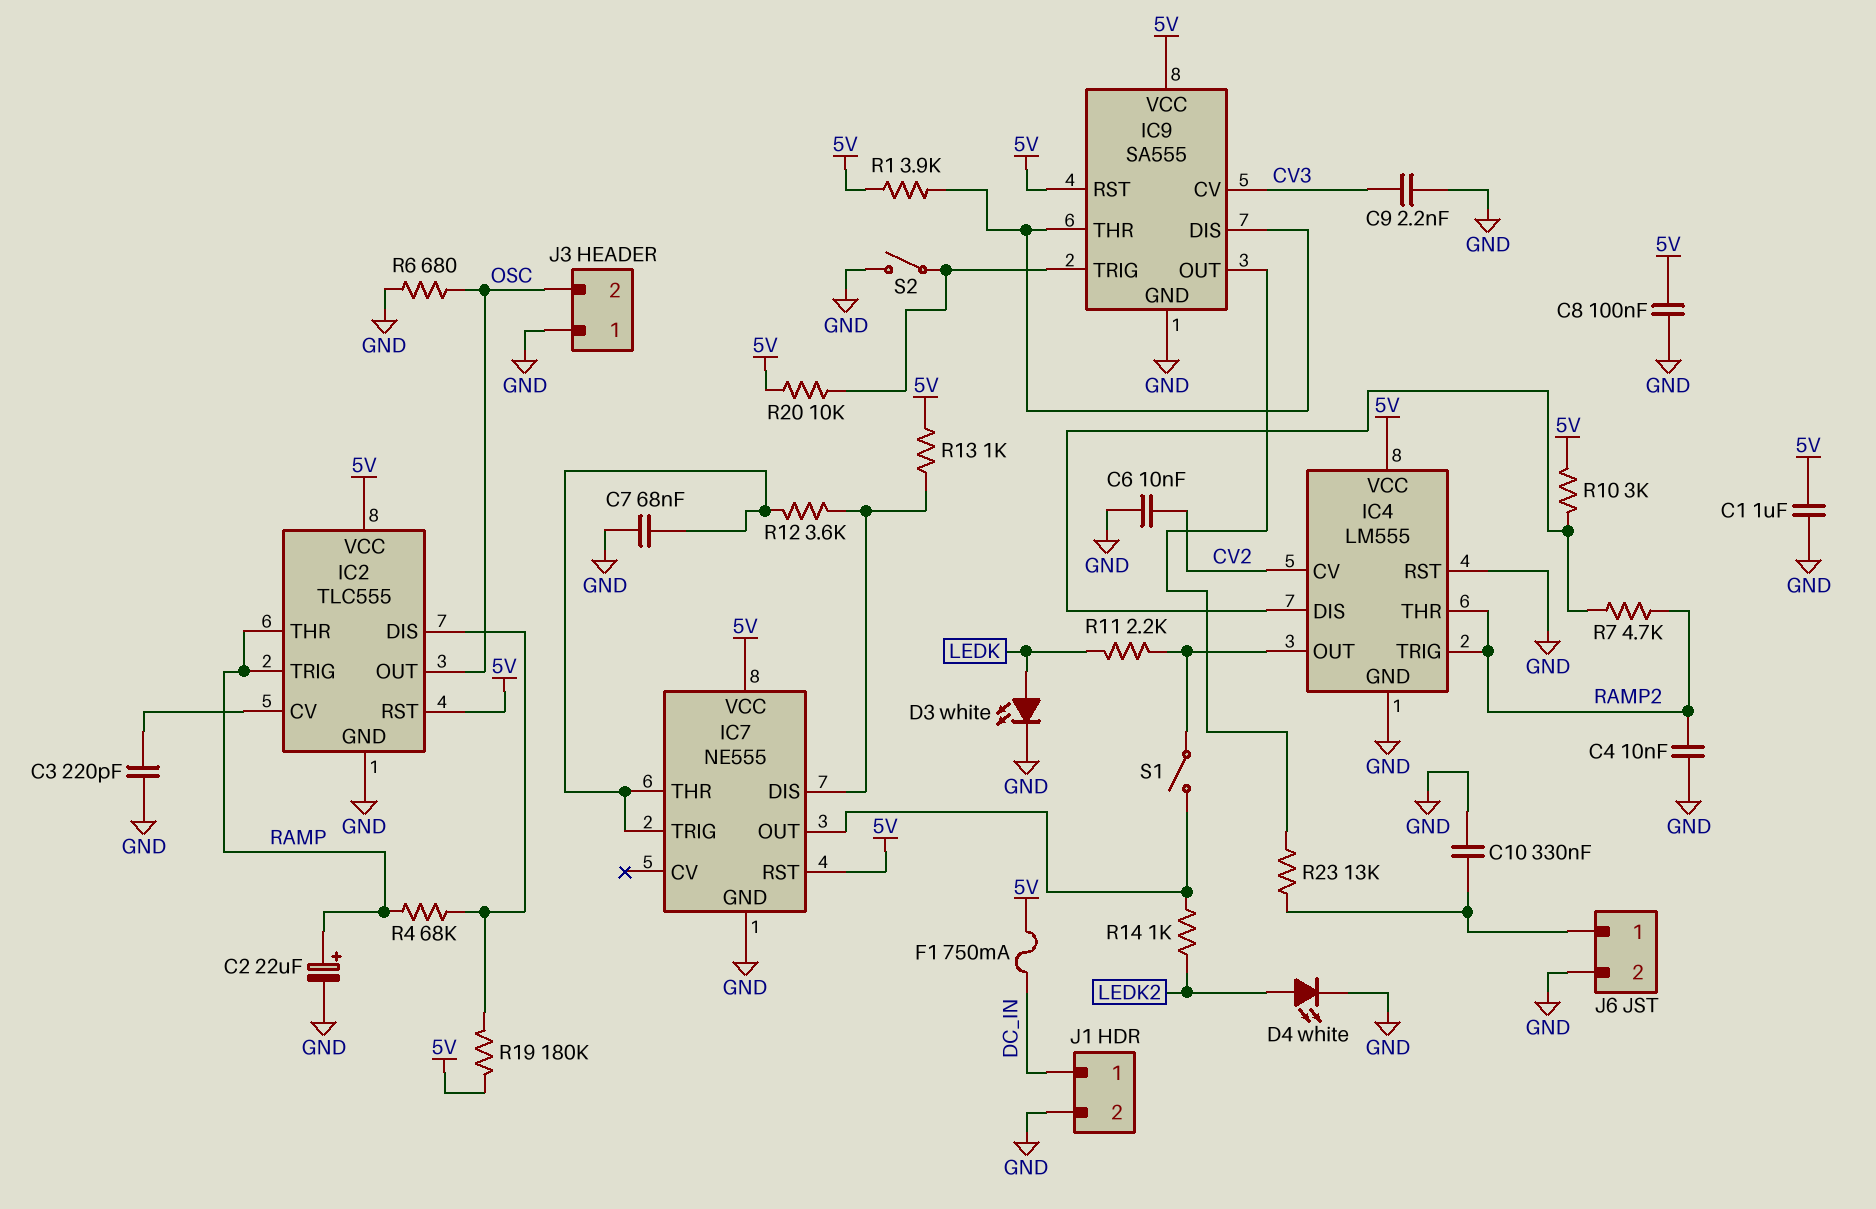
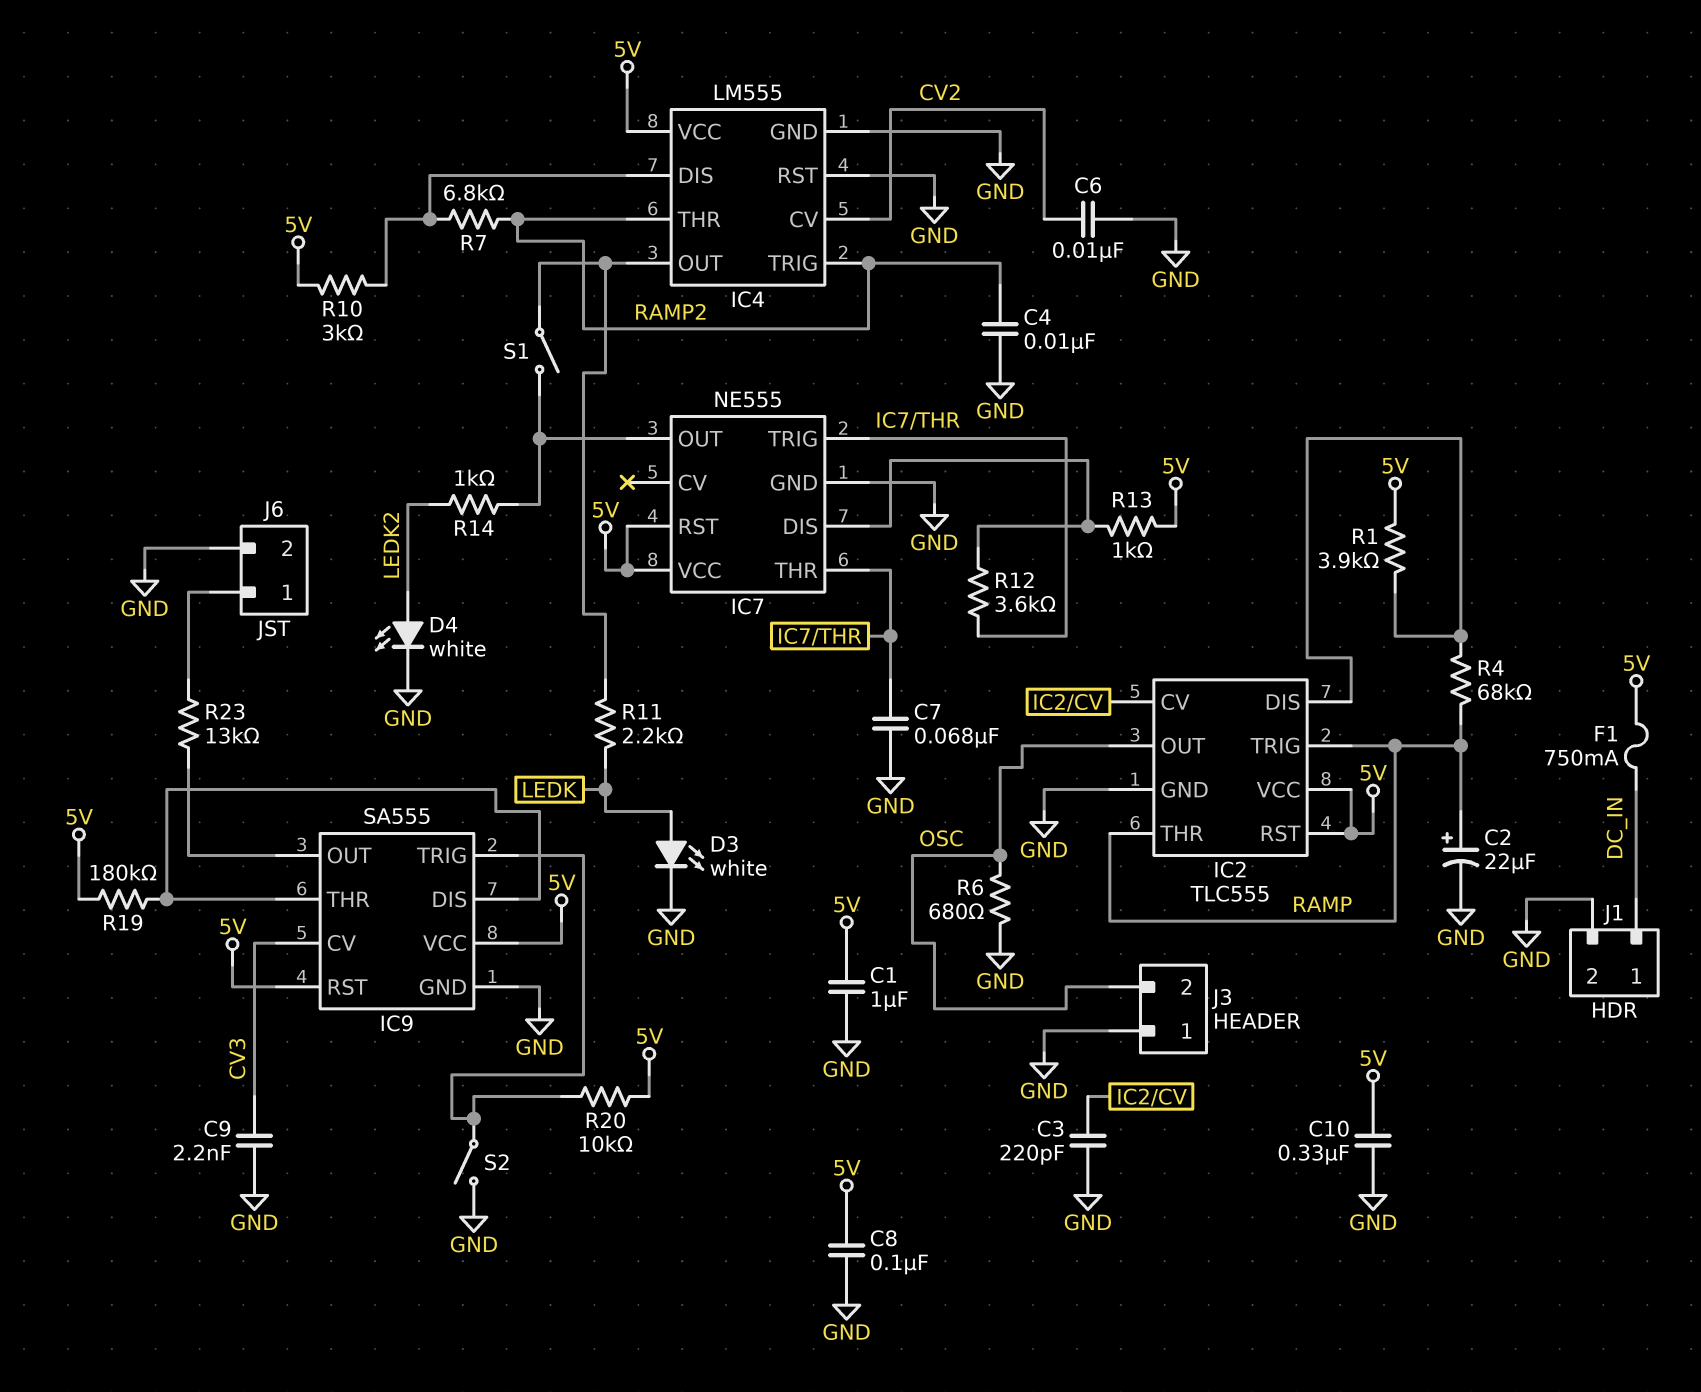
C10: 330nF (GND, J6/1) -> 330nF (5V, GND)
R1: 3.9k (5V, IC9/DIS) -> 3.9k (5V, IC2/DIS)
R7: 4.7k (IC4/DIS, RAMP2) -> 6.8k (IC4/DIS, RAMP2)
R19: 180k (5V, IC2/DIS) -> 180k (5V, IC9/DIS)

